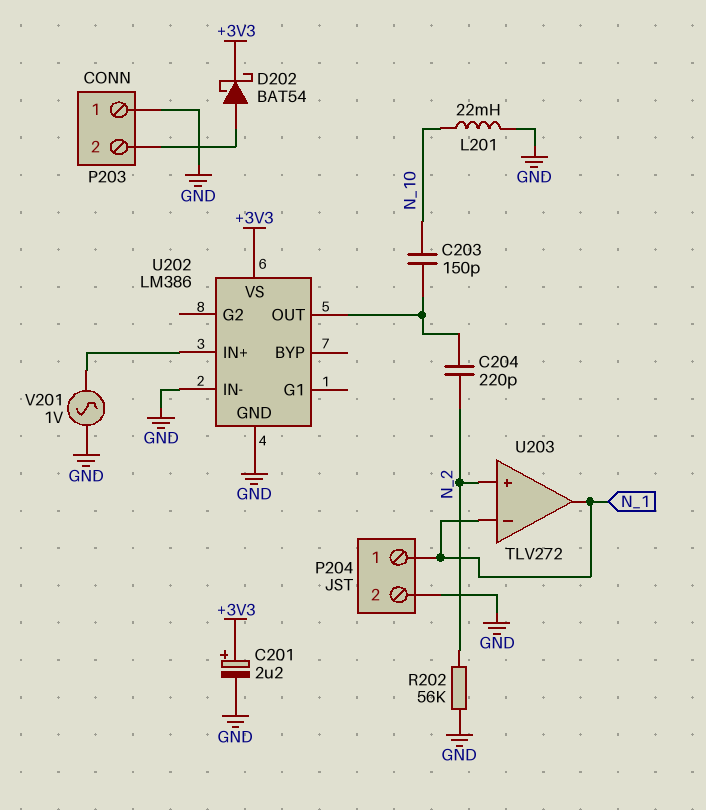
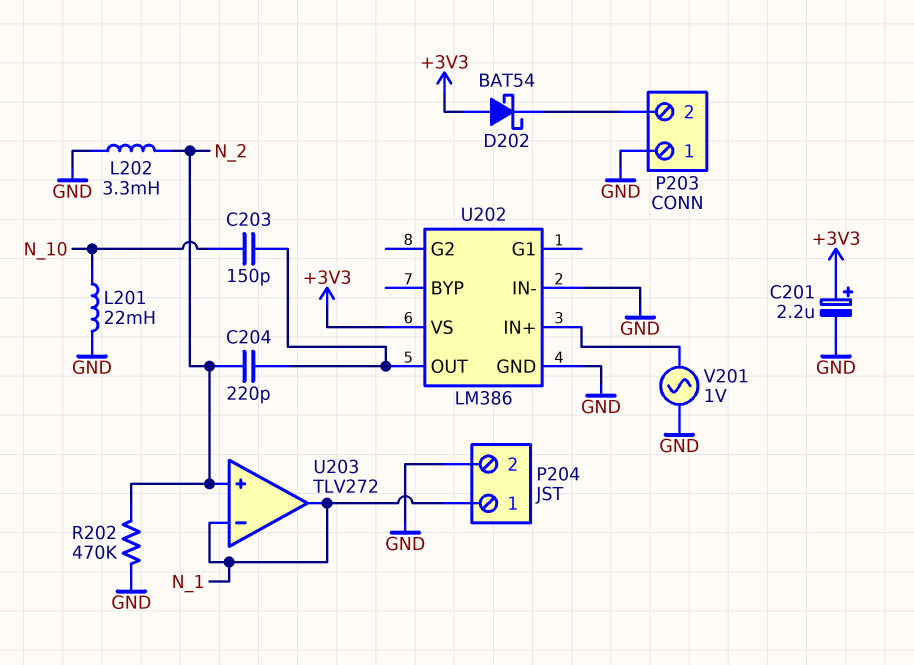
D202: schottky BAT54 (A P203/2, K +3V3) -> schottky BAT54 (A +3V3, K P203/2)
L202: none -> 3.3mH (GND, N_2)
R202: 56k (GND, N_2) -> 470k (GND, N_2)

